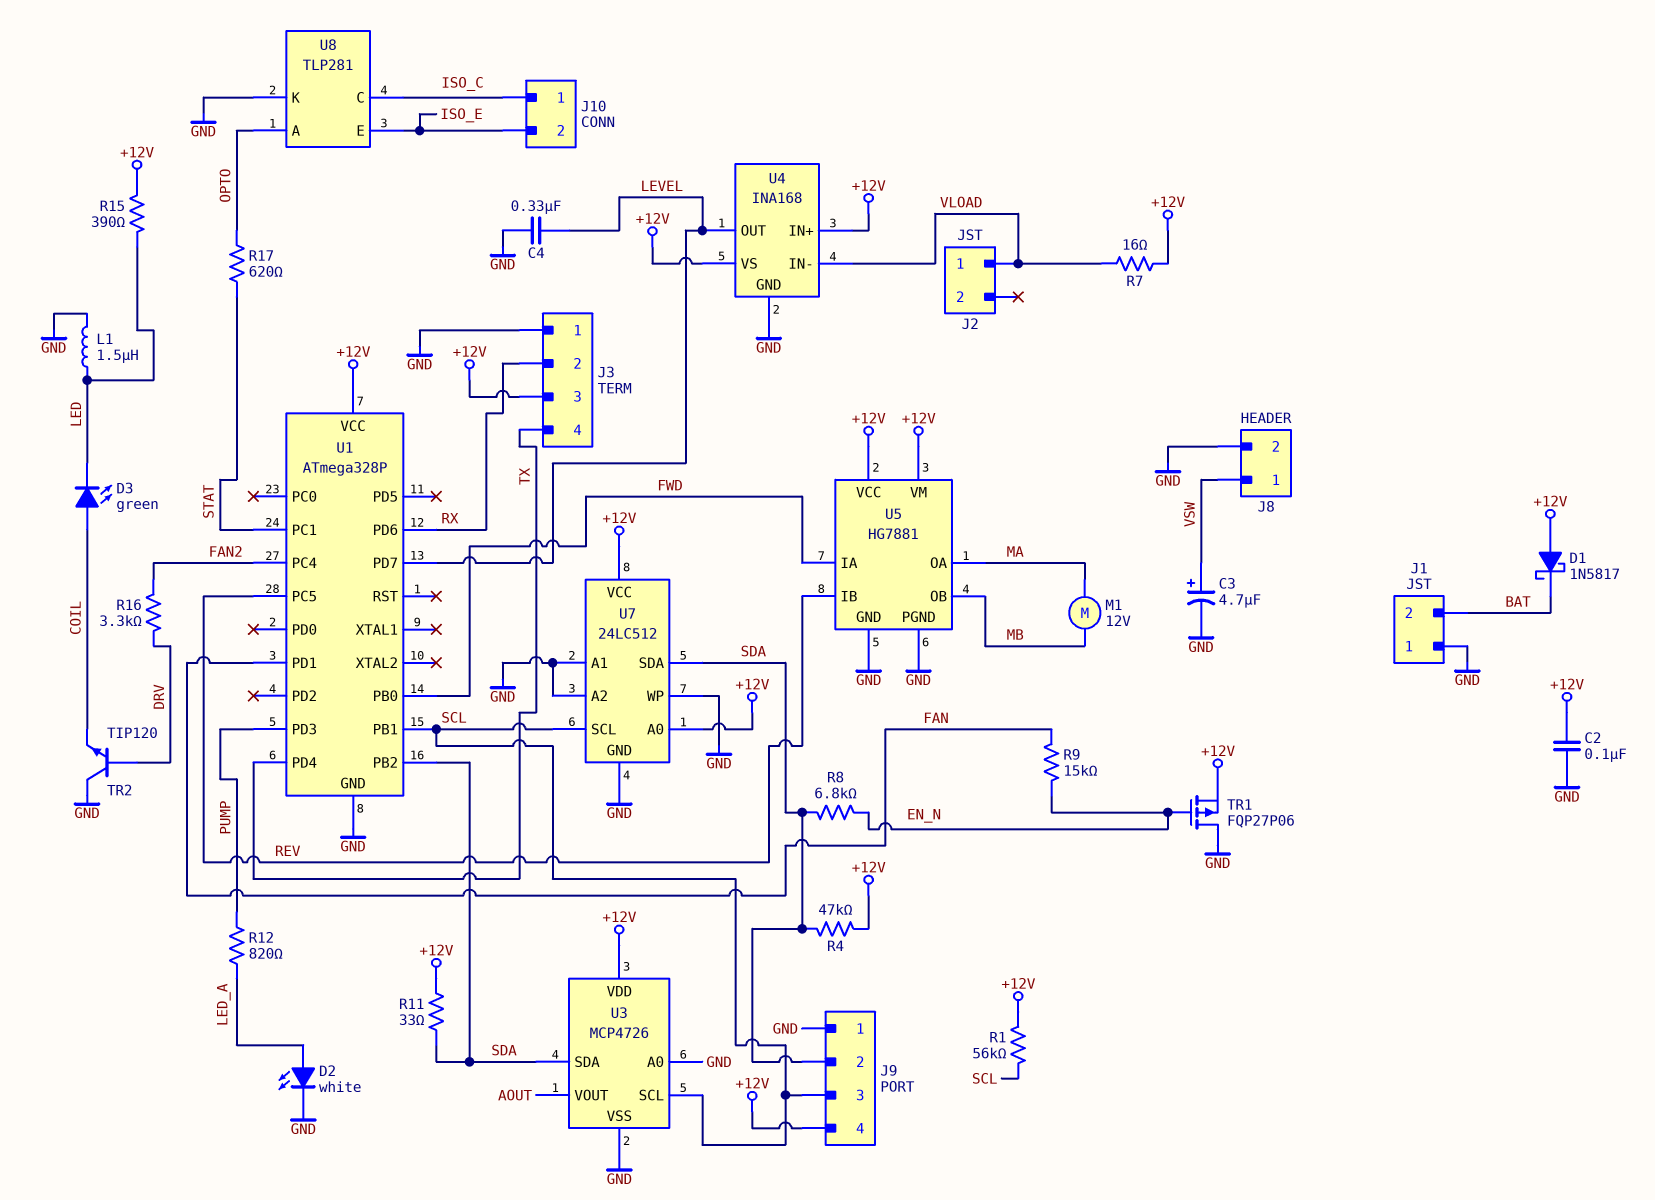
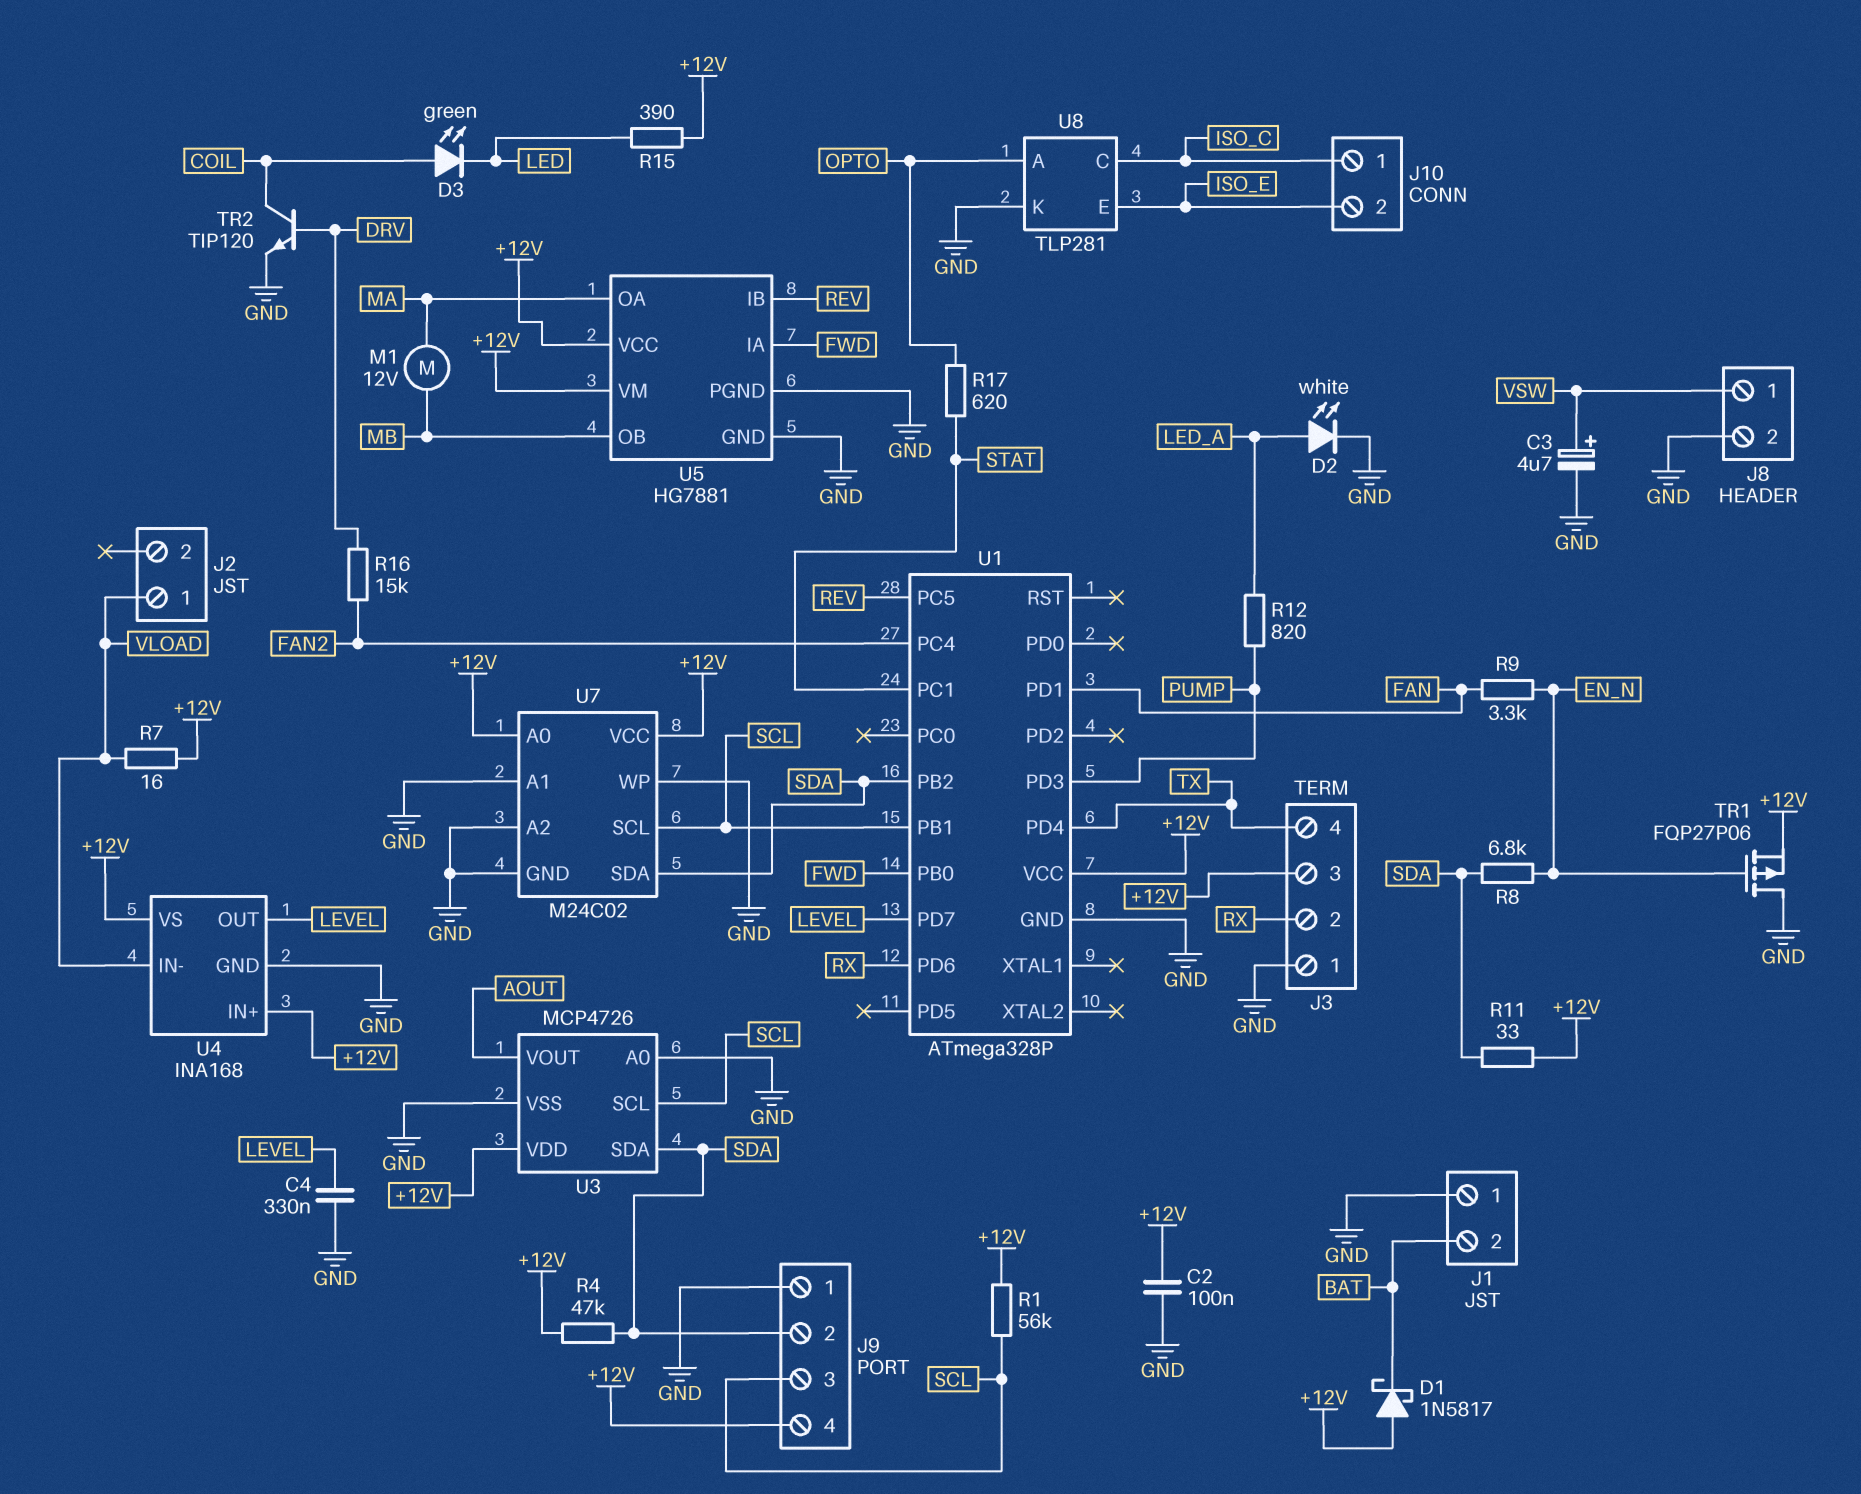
L1: 1.5uH (GND, LED) -> none
R9: 15k (EN_N, FAN) -> 3.3k (EN_N, FAN)
R16: 3.3k (DRV, FAN2) -> 15k (DRV, FAN2)
TR2: NPN TIP120 (B DRV, C GND, E COIL) -> NPN TIP120 (B DRV, C COIL, E GND)
U7: 24LC512 -> M24C02

